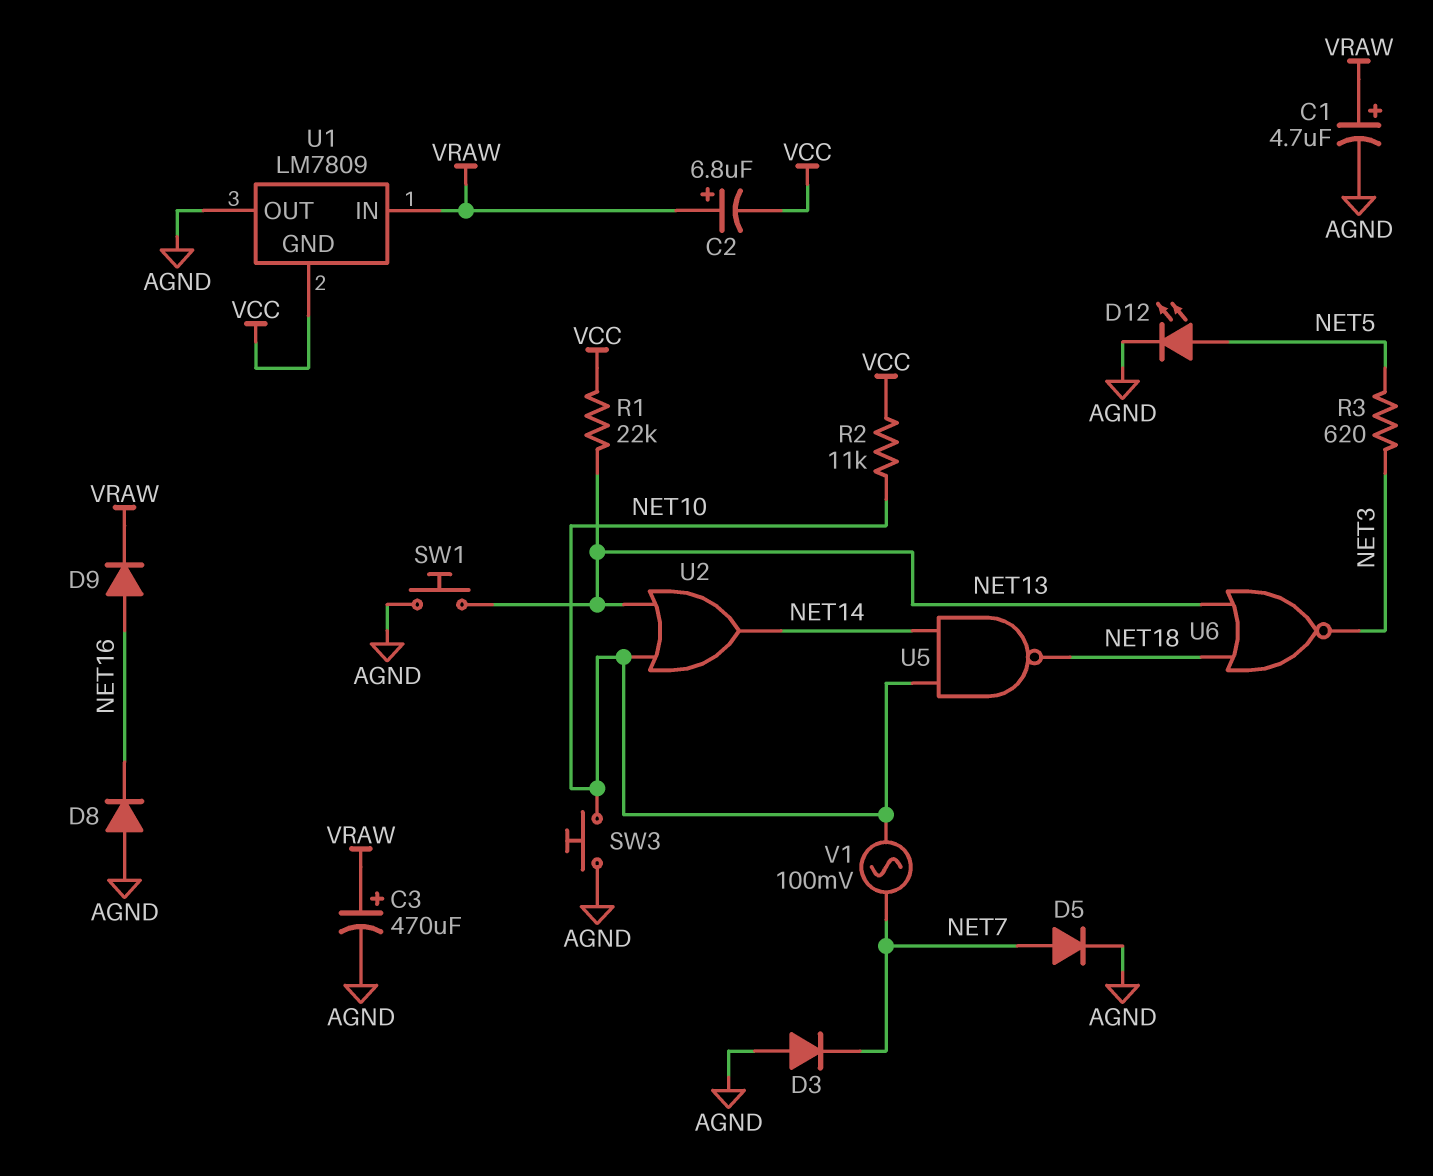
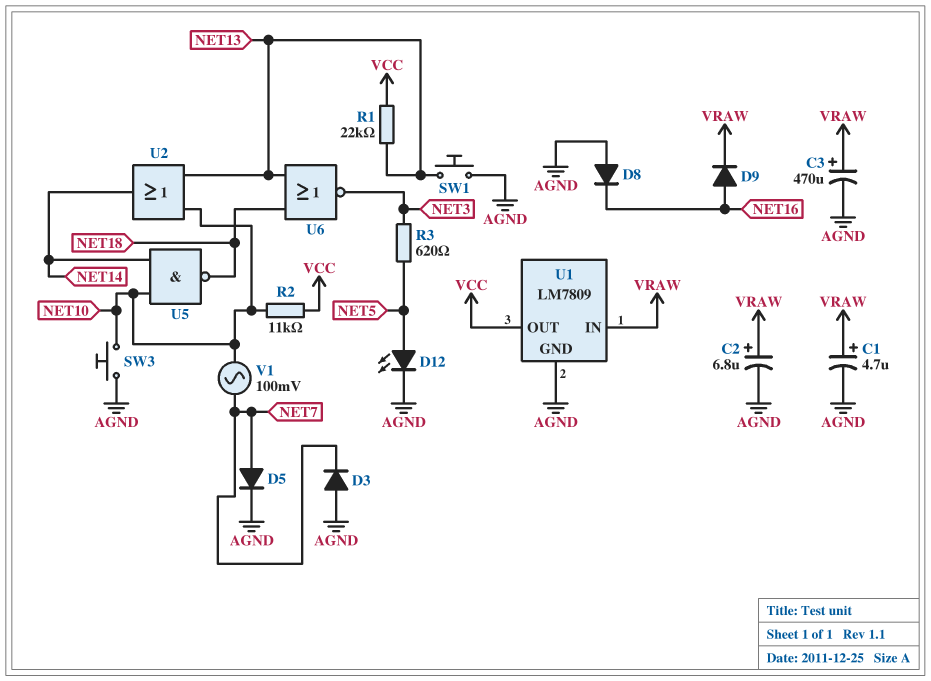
C2: 6.8uF (plus VRAW, minus VCC) -> 6.8uF (plus VRAW, minus AGND)
U1 pin GND: VCC -> AGND
U1 pin OUT: AGND -> VCC

